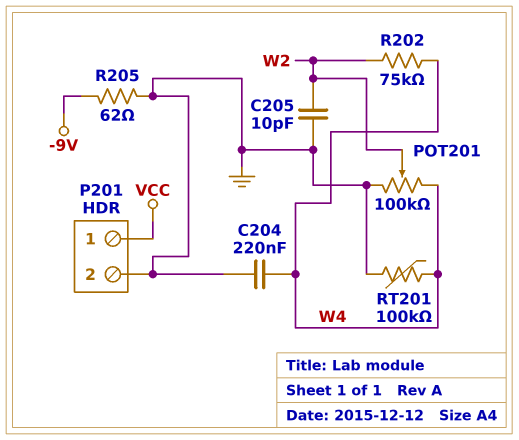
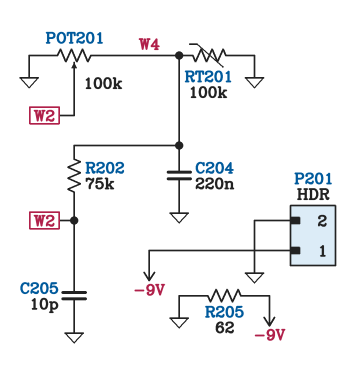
P201 pin 1: VCC -> -9V

